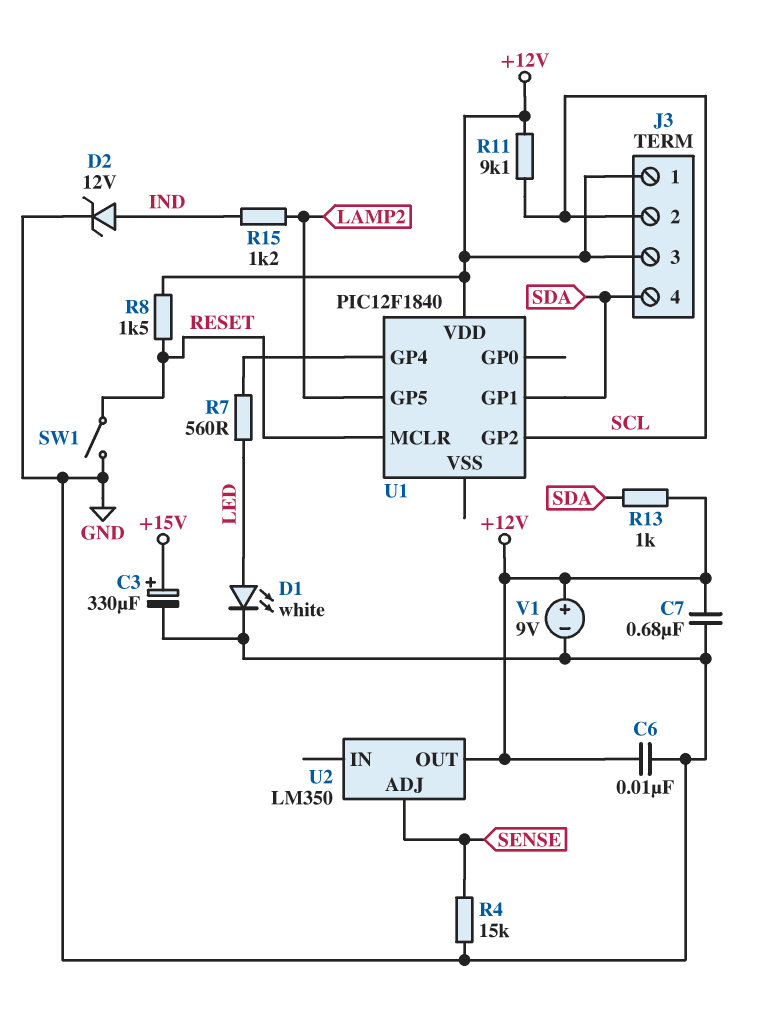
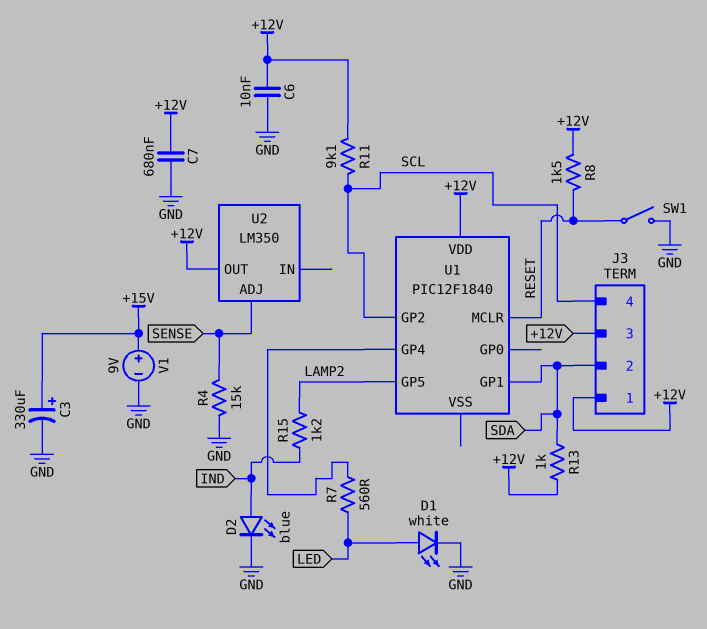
D2: zener 12V (A IND, K GND) -> LED blue (A IND, K GND)
J3 pin 2: SCL -> SDA
J3 pin 4: SDA -> SCL
V1: 9V (plus +12V, minus GND) -> 9V (plus +15V, minus GND)

